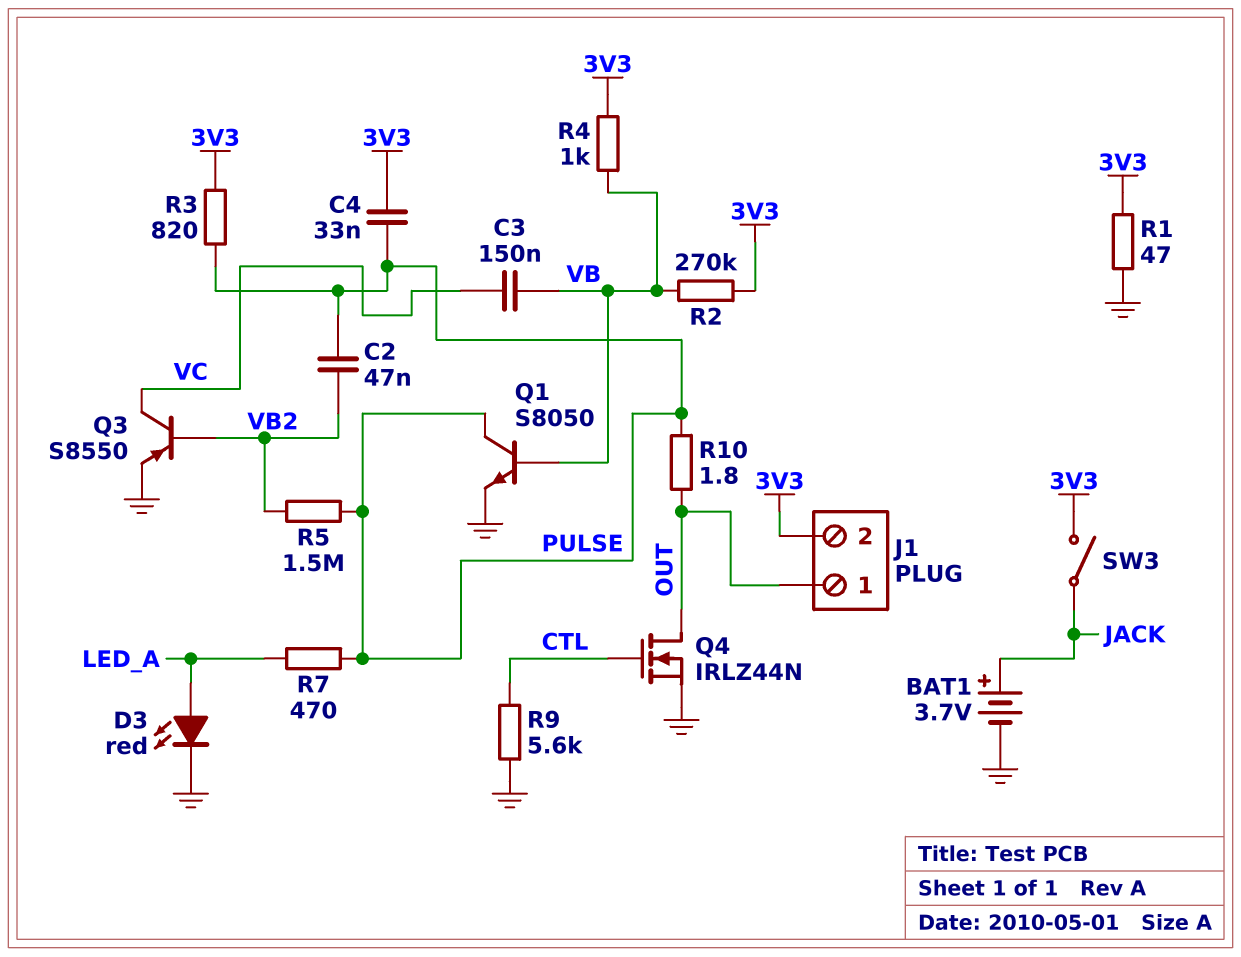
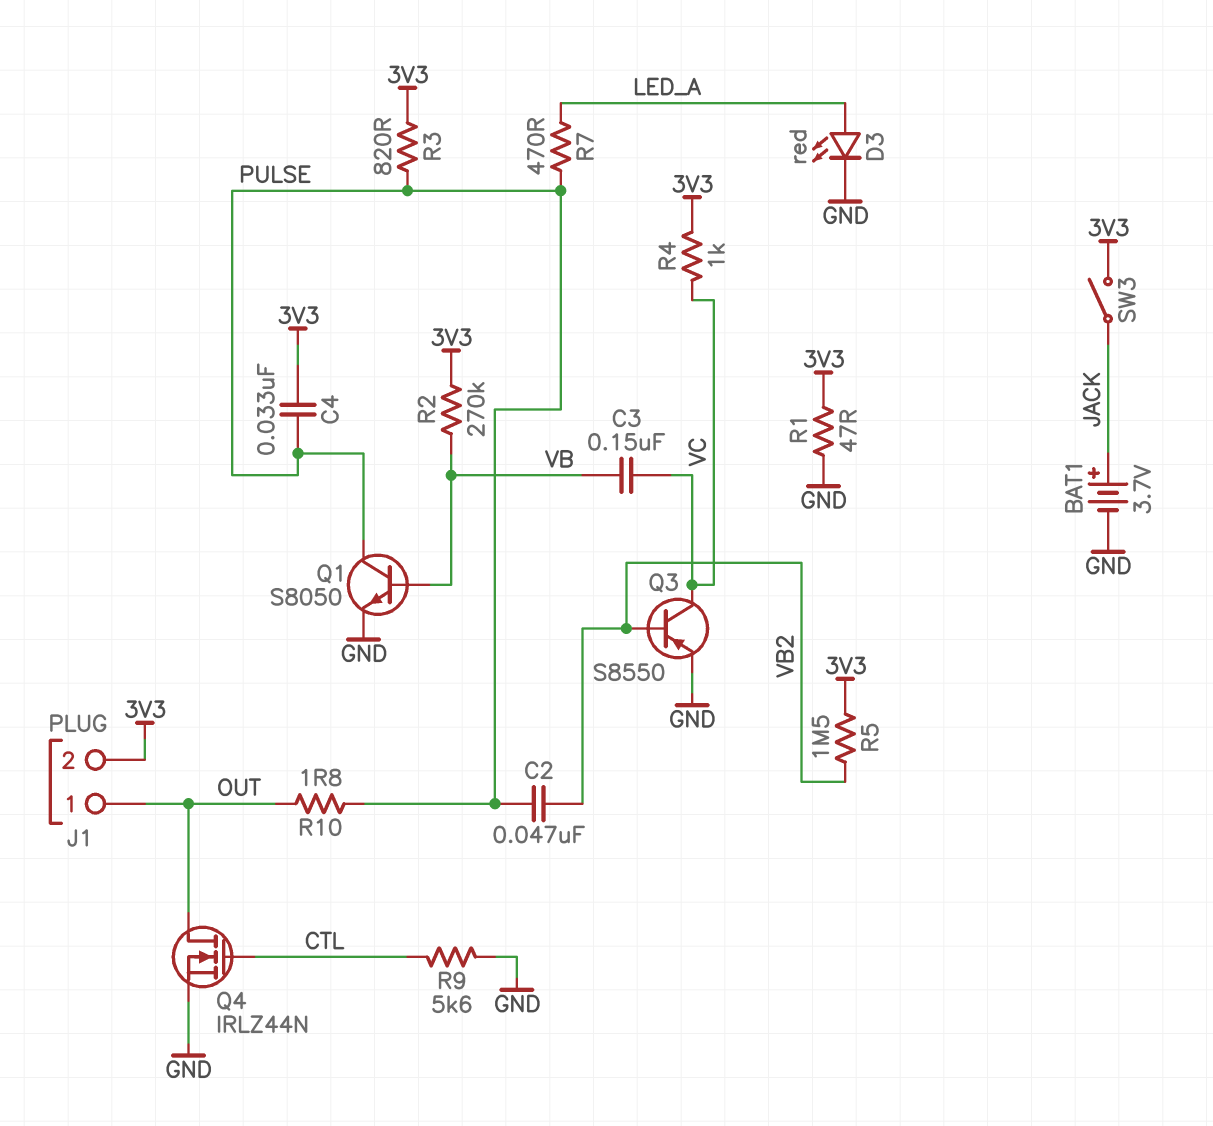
R4: 1k (3V3, VB) -> 1k (3V3, VC)
R5: 1.5M (PULSE, VB2) -> 1.5M (3V3, VB2)

